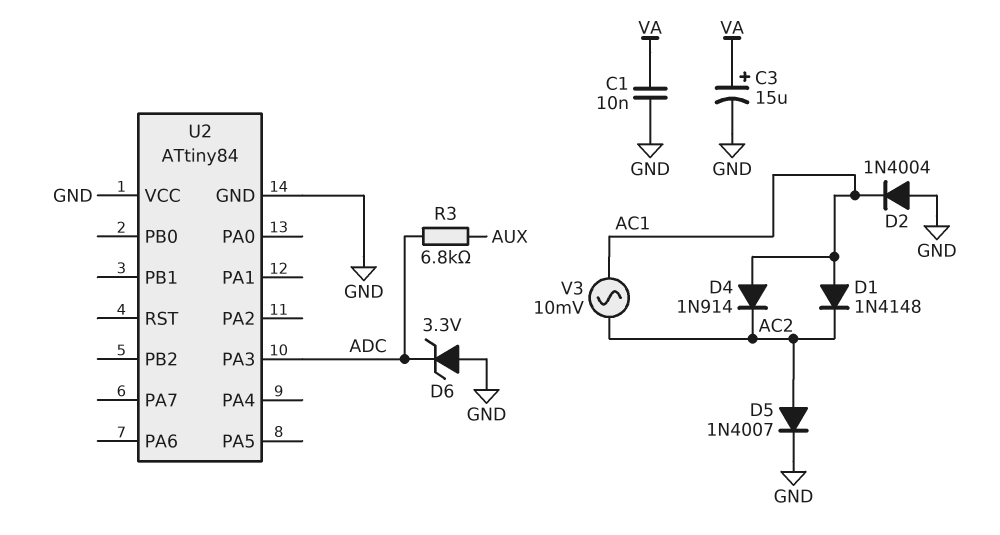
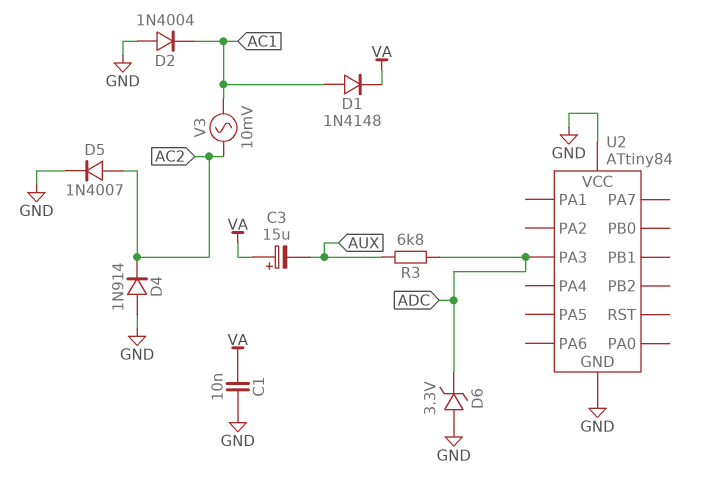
C3: 15uF (plus VA, minus GND) -> 15uF (plus VA, minus AUX)
D1: diode 1N4148 (A AC1, K AC2) -> diode 1N4148 (A AC1, K VA)
D4: diode 1N914 (A AC1, K AC2) -> diode 1N914 (A GND, K AC2)

